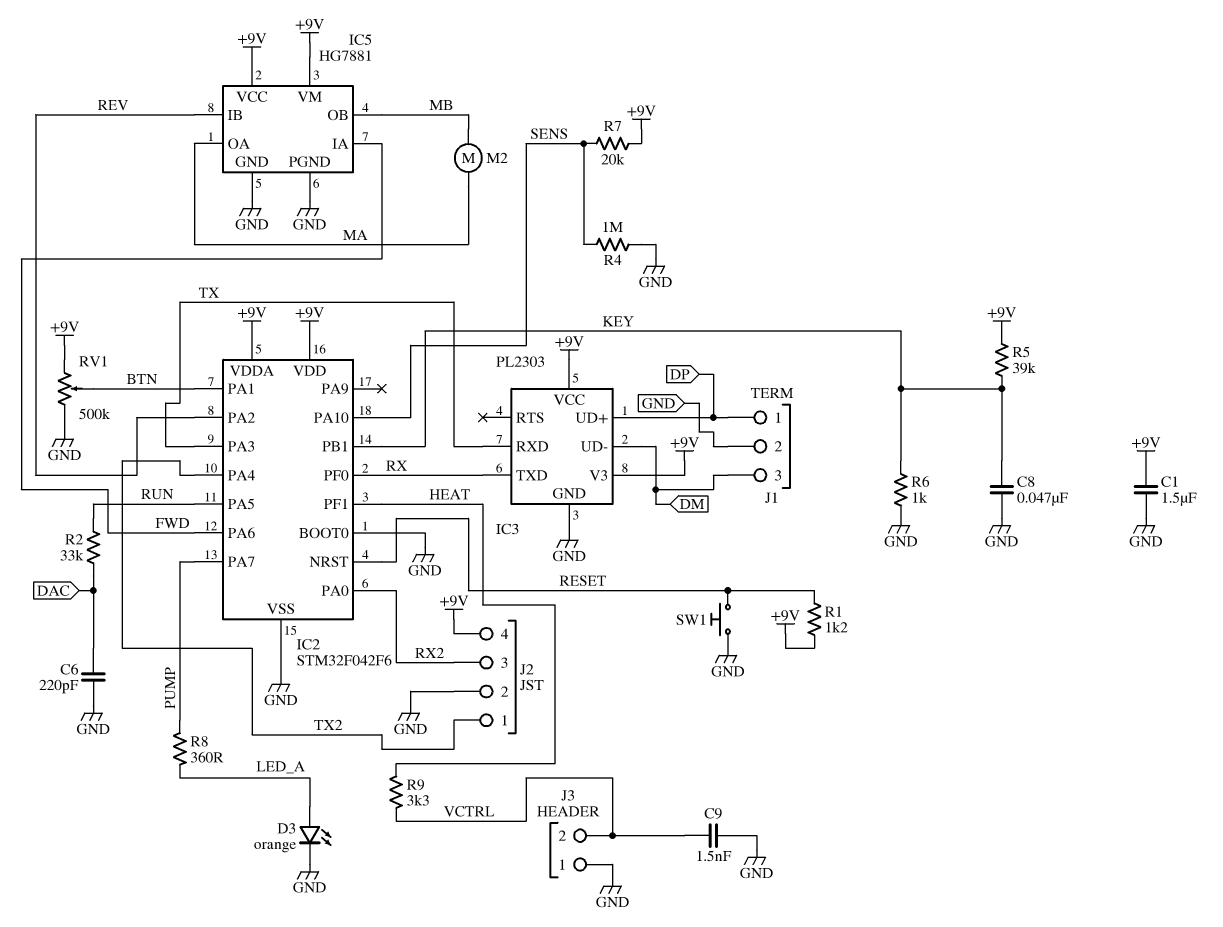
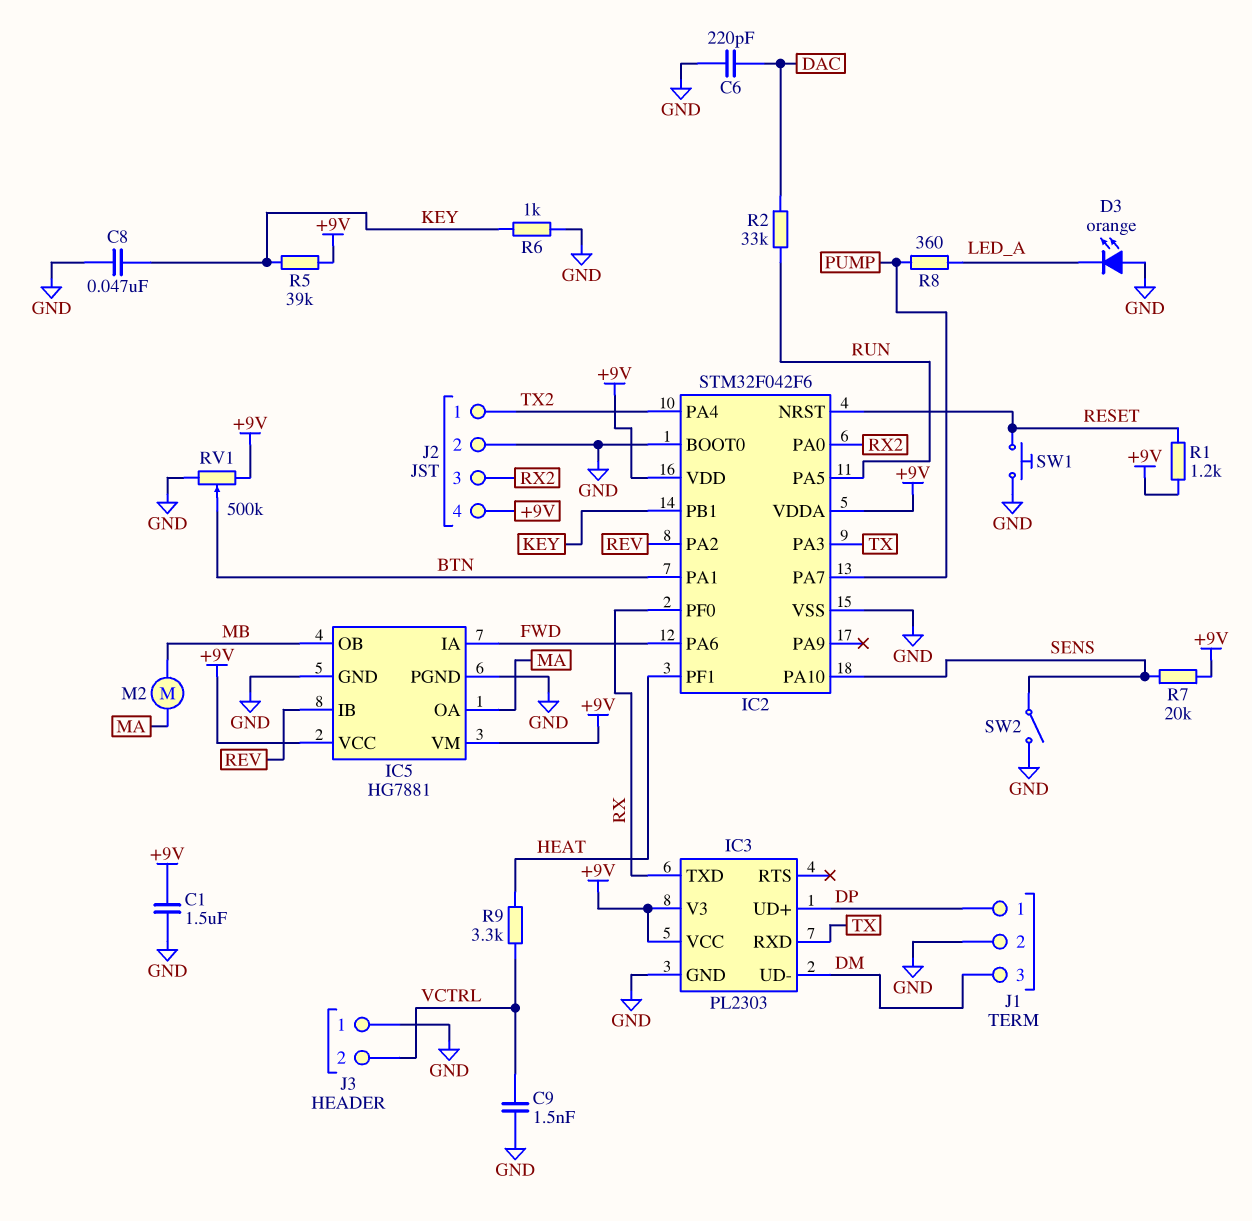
D3: LED orange (A LED_A, K GND) -> LED orange (A GND, K LED_A)
R4: 1M (GND, SENS) -> none
SW2: none -> switch (GND, SENS)

